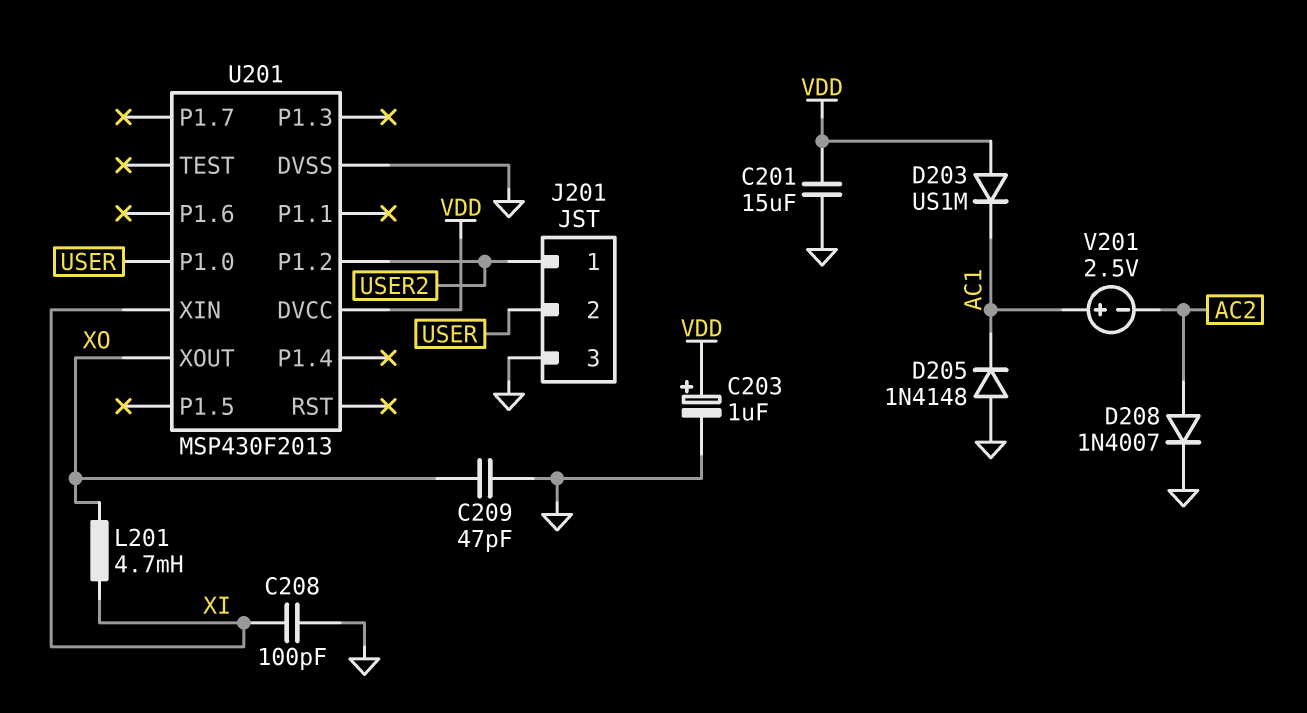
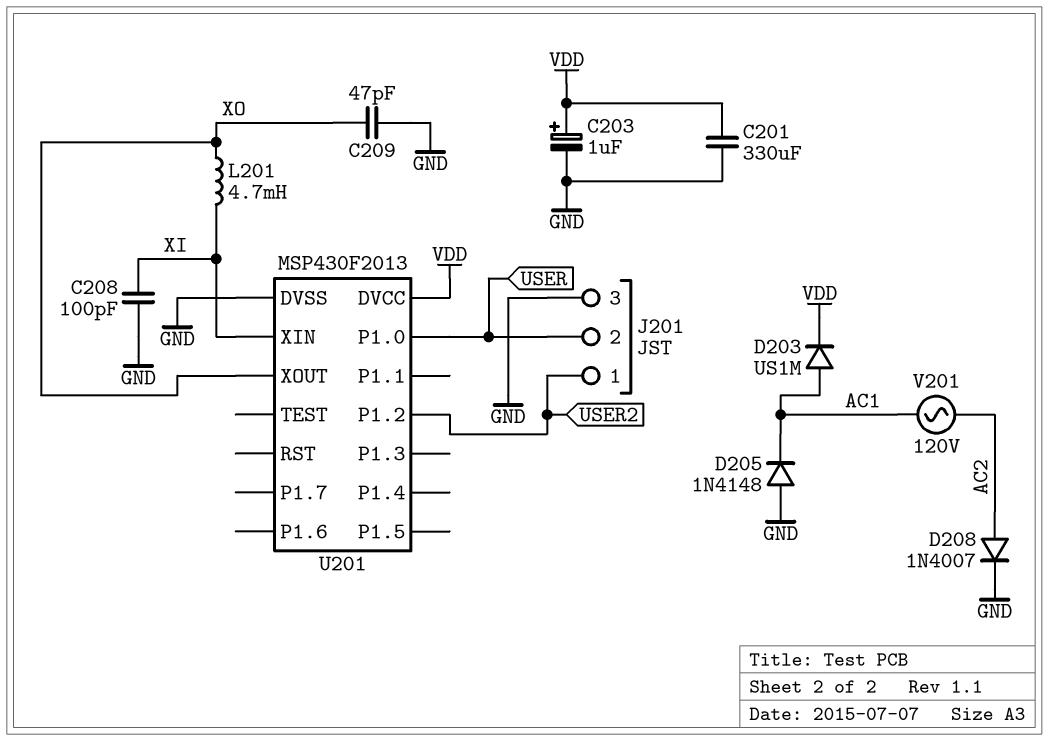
C201: 15uF (GND, VDD) -> 330uF (GND, VDD)
D203: diode US1M (A VDD, K AC1) -> diode US1M (A AC1, K VDD)
V201: 2.5V (plus AC1, minus AC2) -> AC 120V (AC1, AC2)

